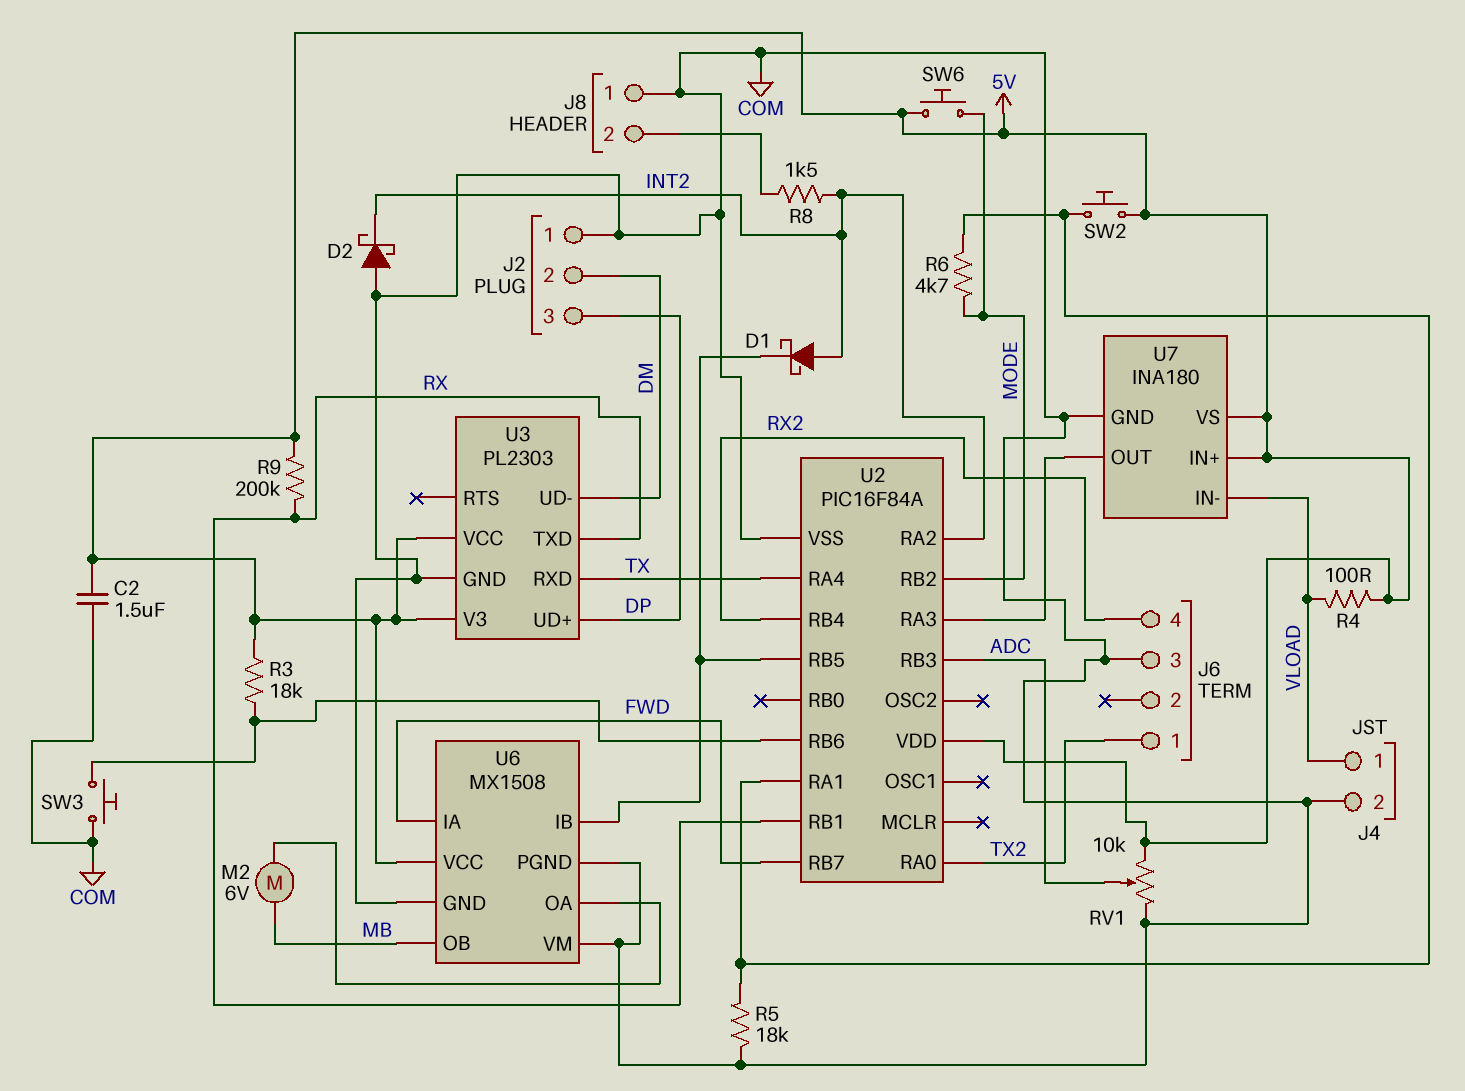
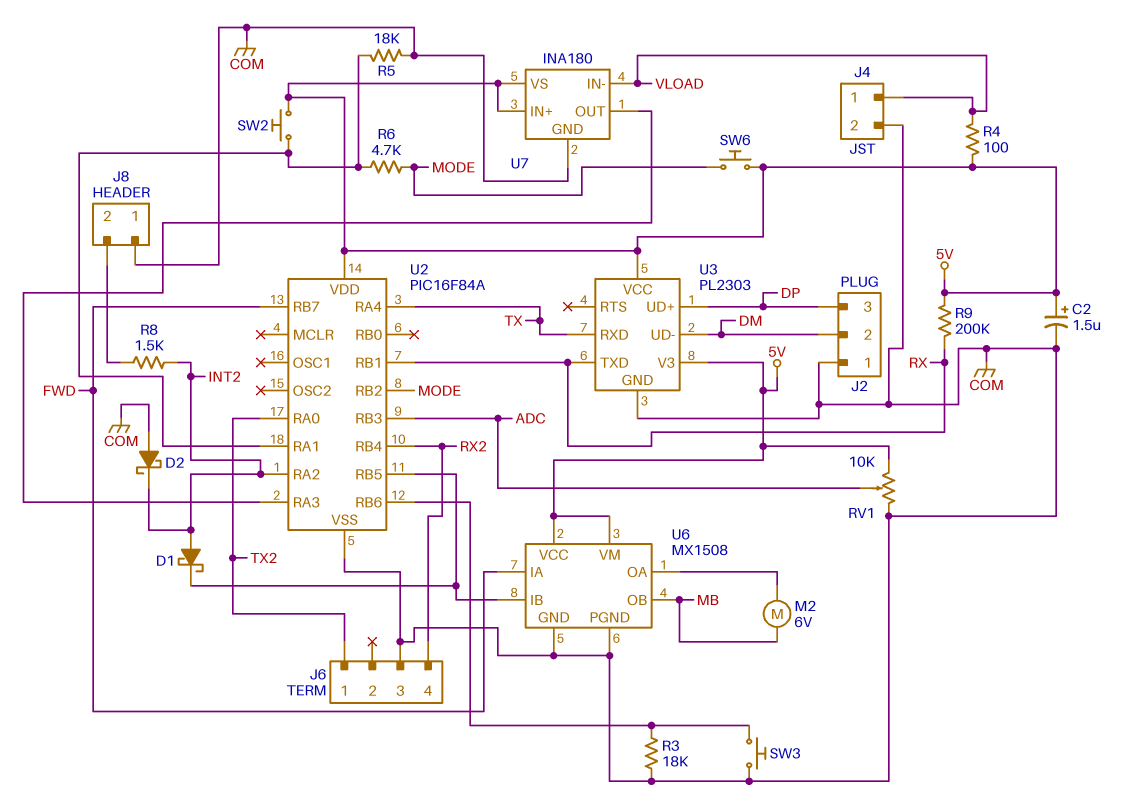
C2: 1.5uF (5V, COM) -> 1.5uF (plus 5V, minus COM)
R3: 18k (5V, U2/RB6) -> 18k (COM, U2/RB6)
U6 pin VM: COM -> 5V

